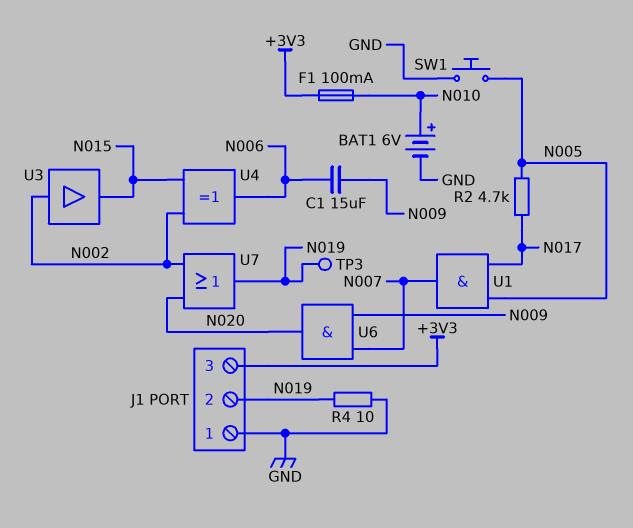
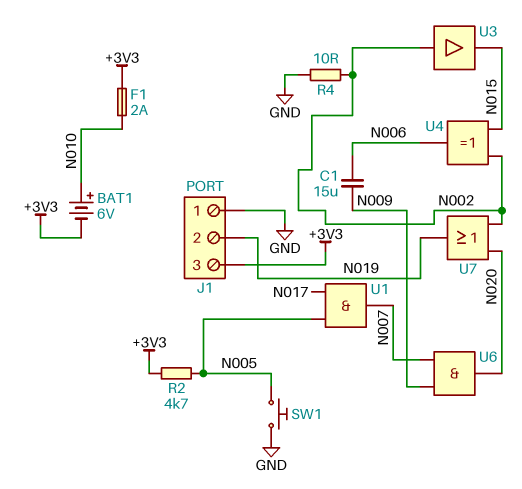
BAT1: 6V (plus N010, minus GND) -> 6V (plus N010, minus +3V3)
F1: 100mA (+3V3, N010) -> 2A (+3V3, N010)
R2: 4.7k (N005, N017) -> 4.7k (+3V3, N005)
R4: 10 (GND, N019) -> 10 (GND, N002)
TP3: test point (N019) -> none

